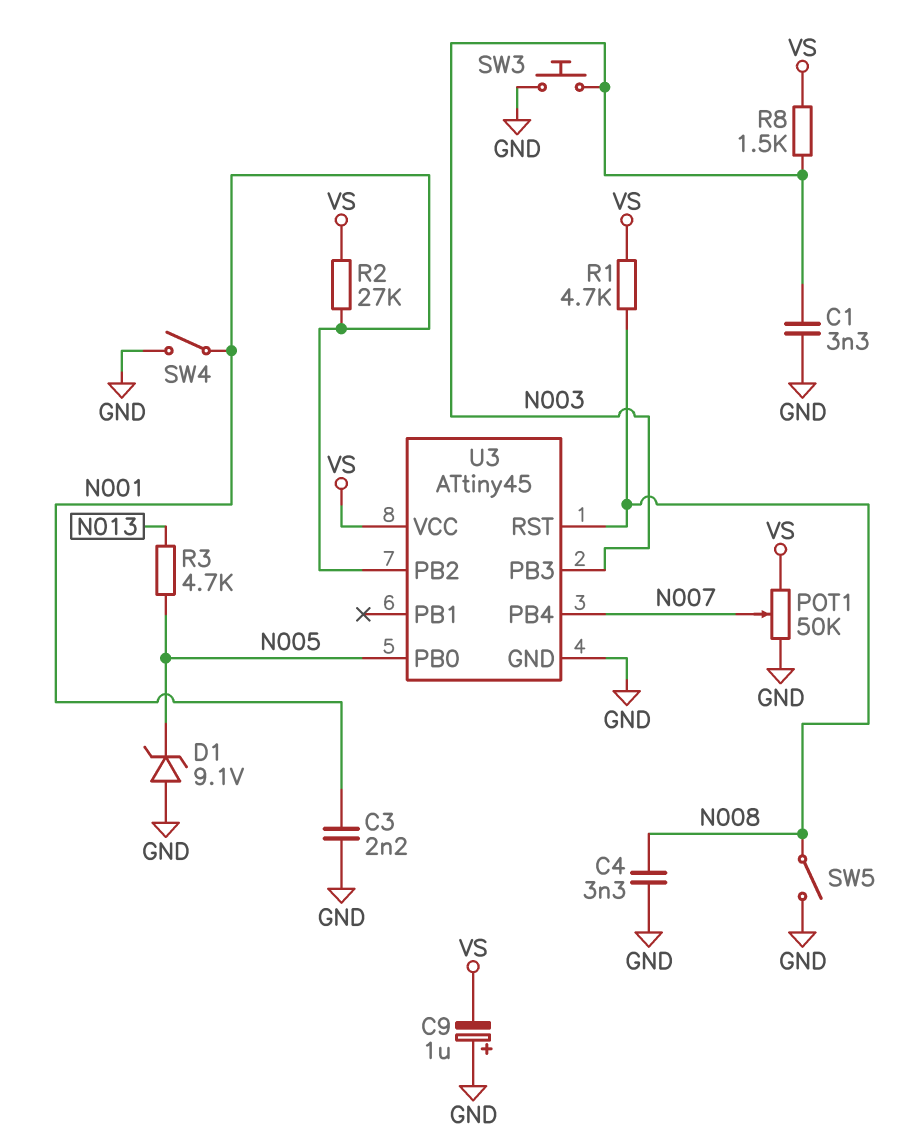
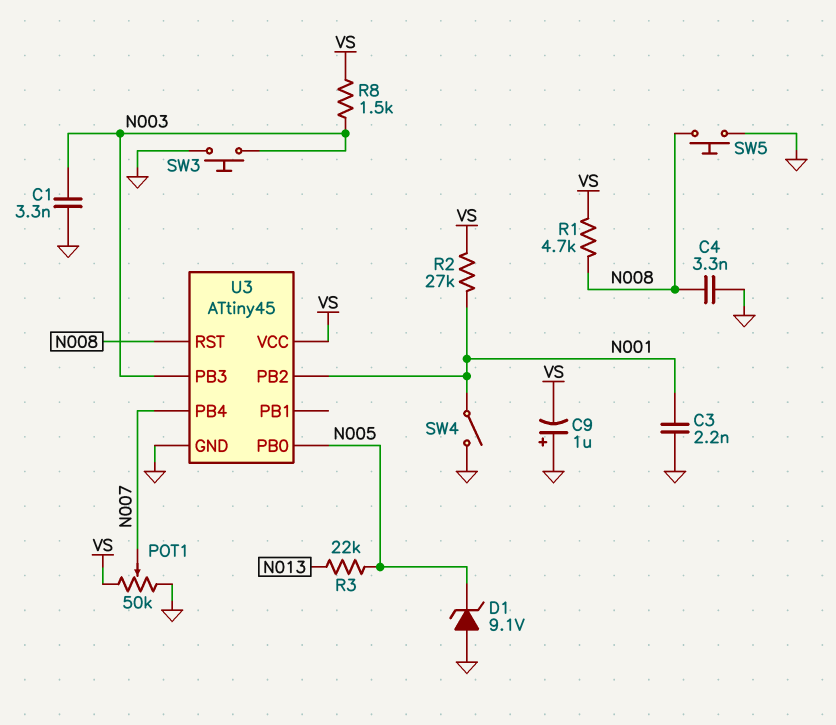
R3: 4.7k (N005, N013) -> 22k (N005, N013)
SW5: switch (GND, N008) -> button (GND, N008)

